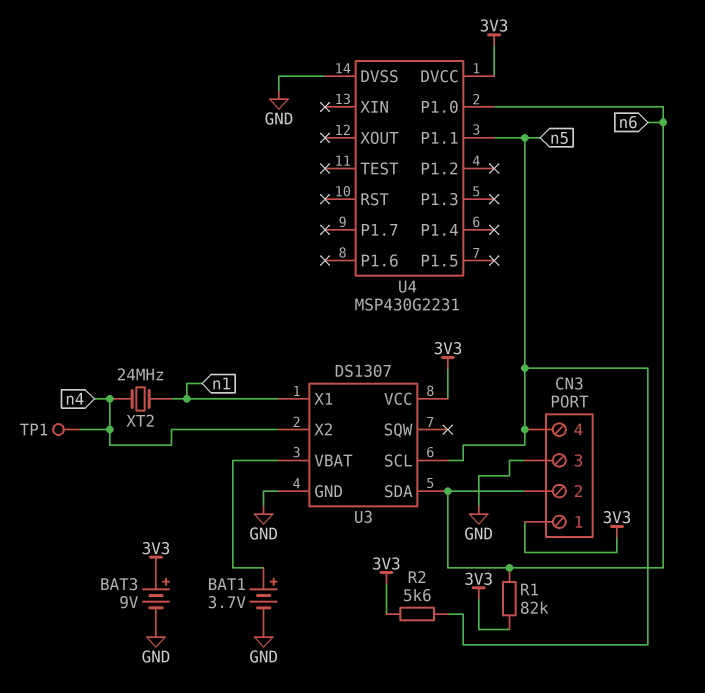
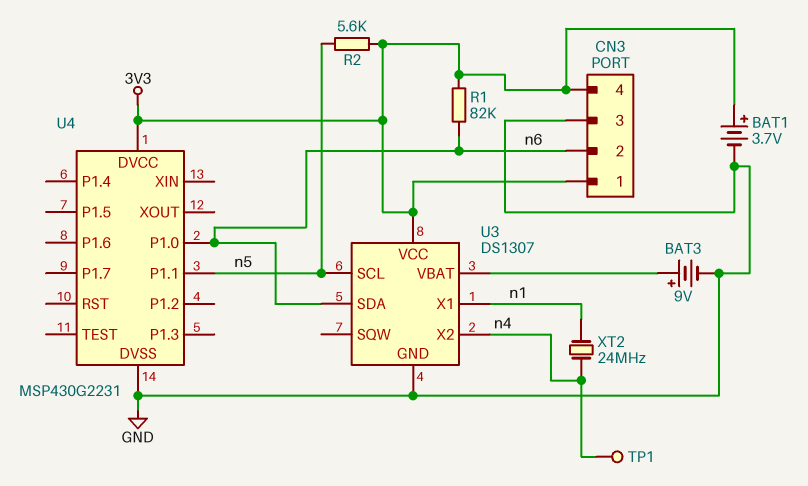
BAT1: 3.7V (plus U3/VBAT, minus GND) -> 3.7V (plus 3V3, minus GND)
BAT3: 9V (plus 3V3, minus GND) -> 9V (plus U3/VBAT, minus GND)
CN3 pin 4: n5 -> 3V3

